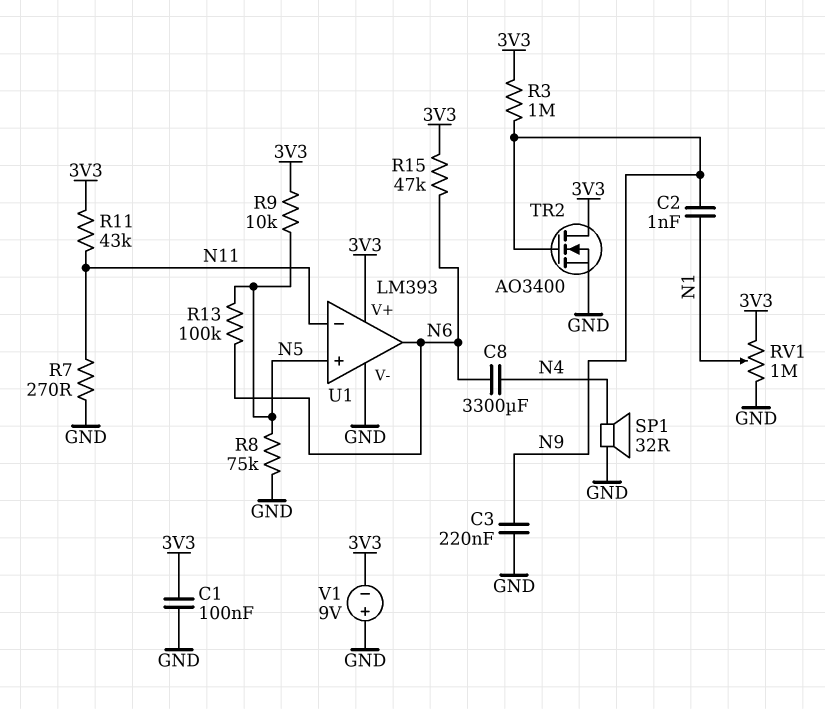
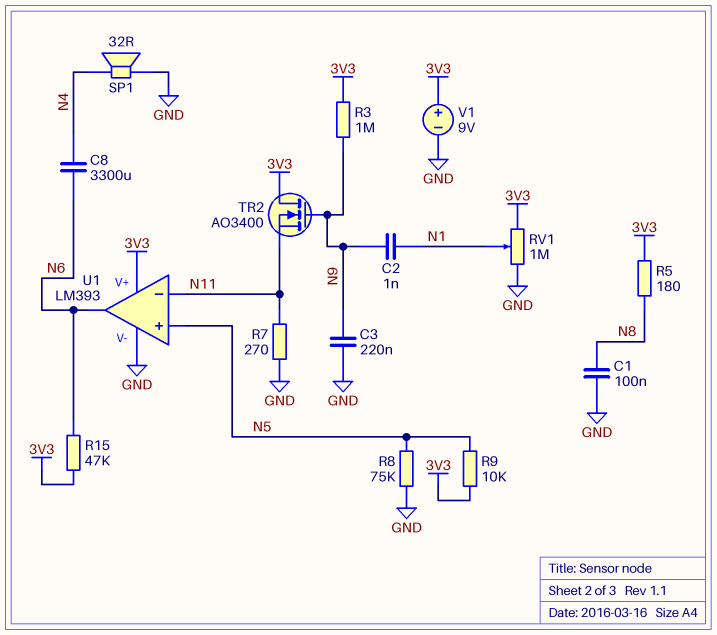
C1: 100nF (3V3, GND) -> 100nF (GND, N8)
R5: none -> 180 (3V3, N8)
R11: 43k (3V3, N11) -> none
R13: 100k (N5, N6) -> none
TR2: NMOS AO3400 (G N9, D 3V3, S GND) -> NMOS AO3400 (G N9, D 3V3, S N11)
V1: 9V (plus GND, minus 3V3) -> 9V (plus 3V3, minus GND)

